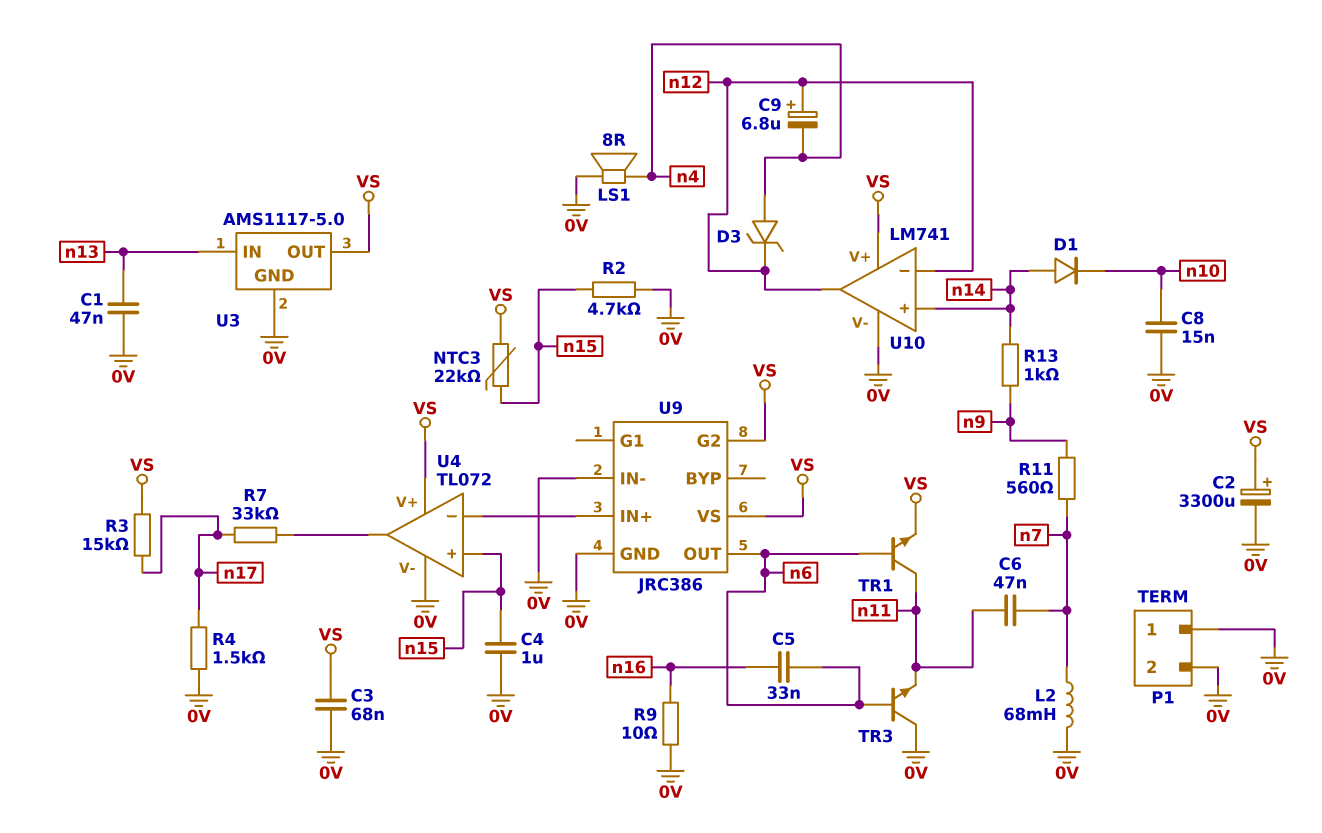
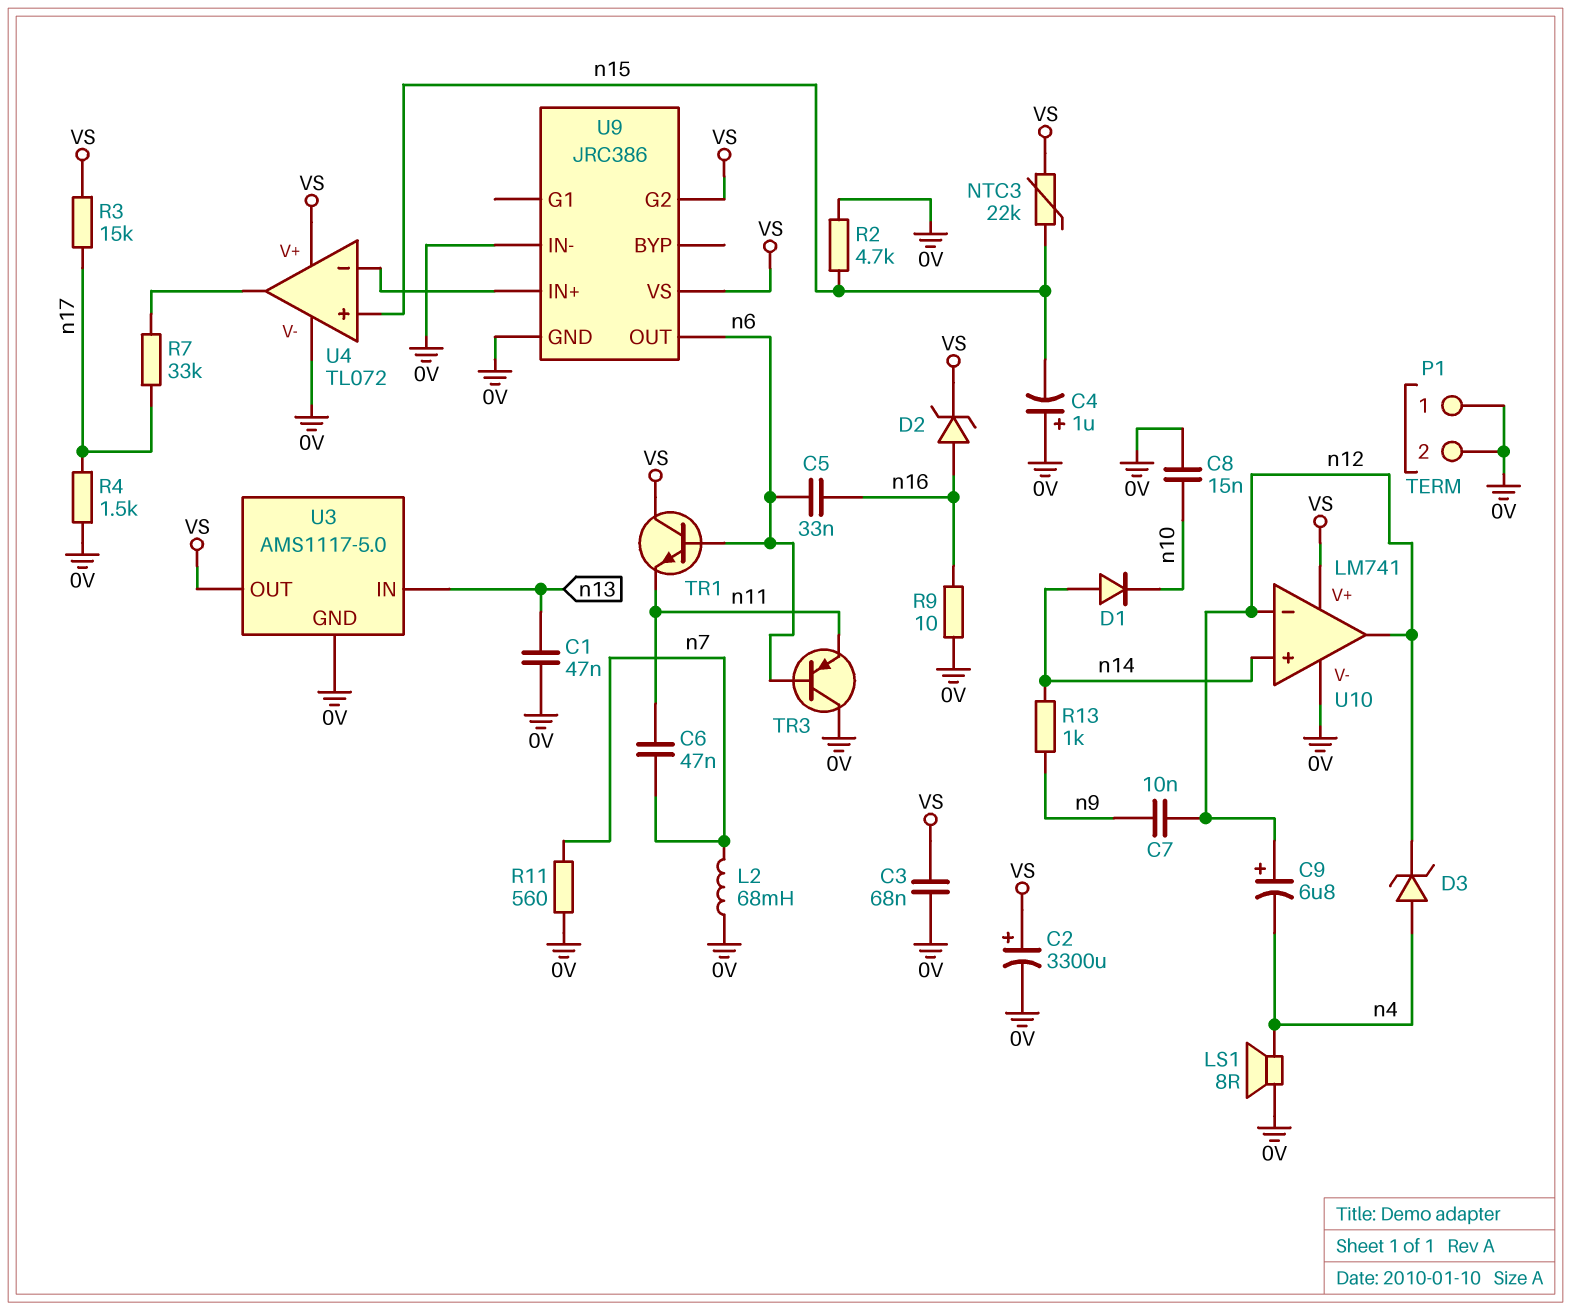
C4: 1uF (0V, n15) -> 1uF (plus 0V, minus n15)
C7: none -> 10nF (n9, n12)
D2: none -> zener (A n16, K VS)
R11: 560 (n7, n9) -> 560 (0V, n7)
TR1: NPN (B n6, C n11, E VS) -> NPN (B n6, C VS, E n11)
TR3: NPN (B n6, C 0V, E n11) -> PNP (B n6, C 0V, E n11)

